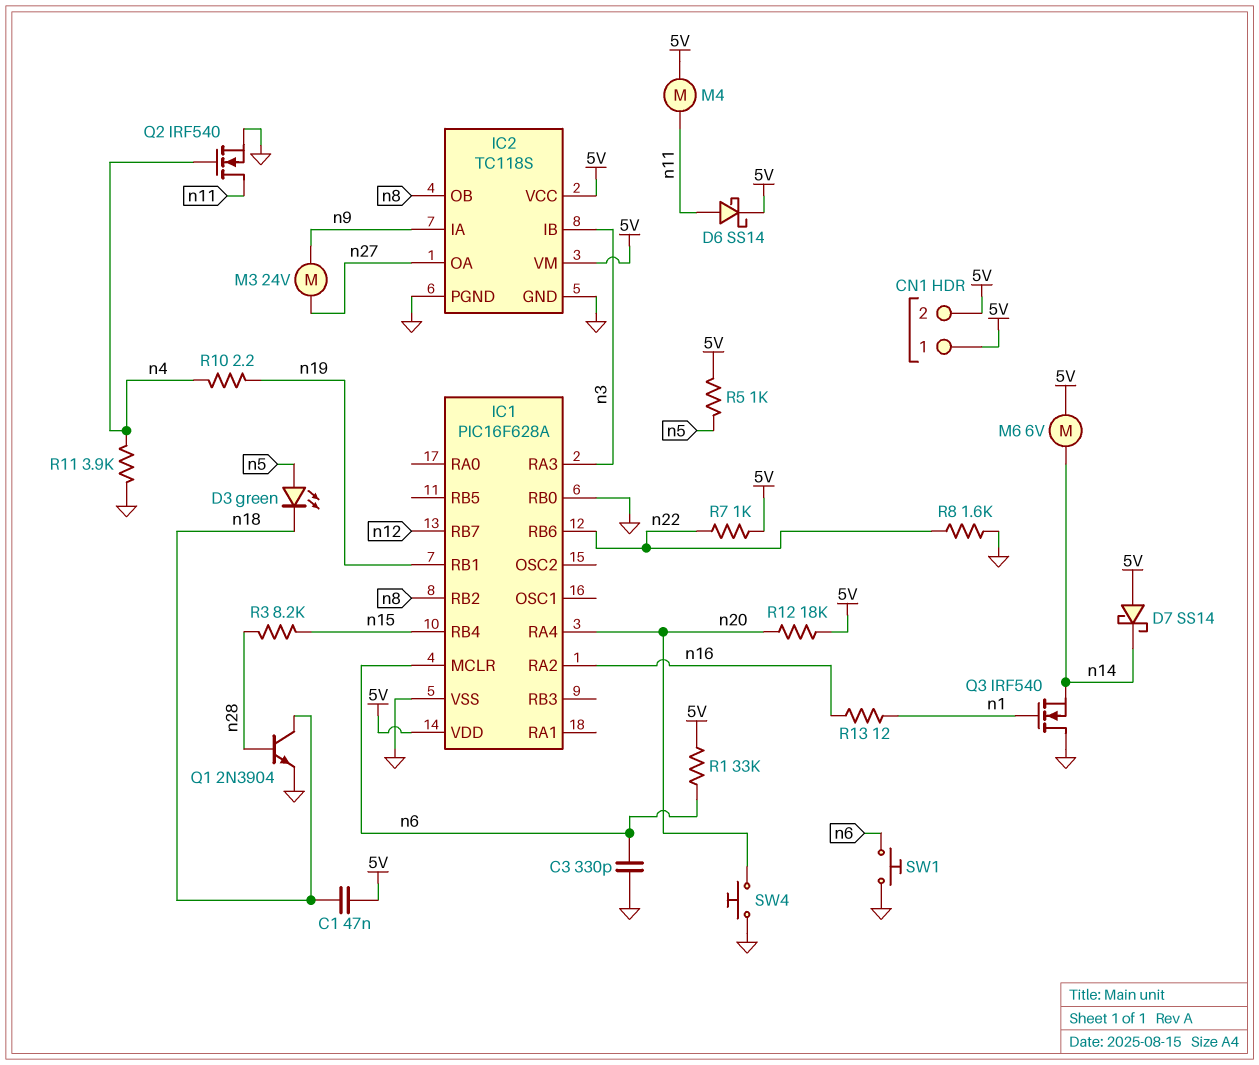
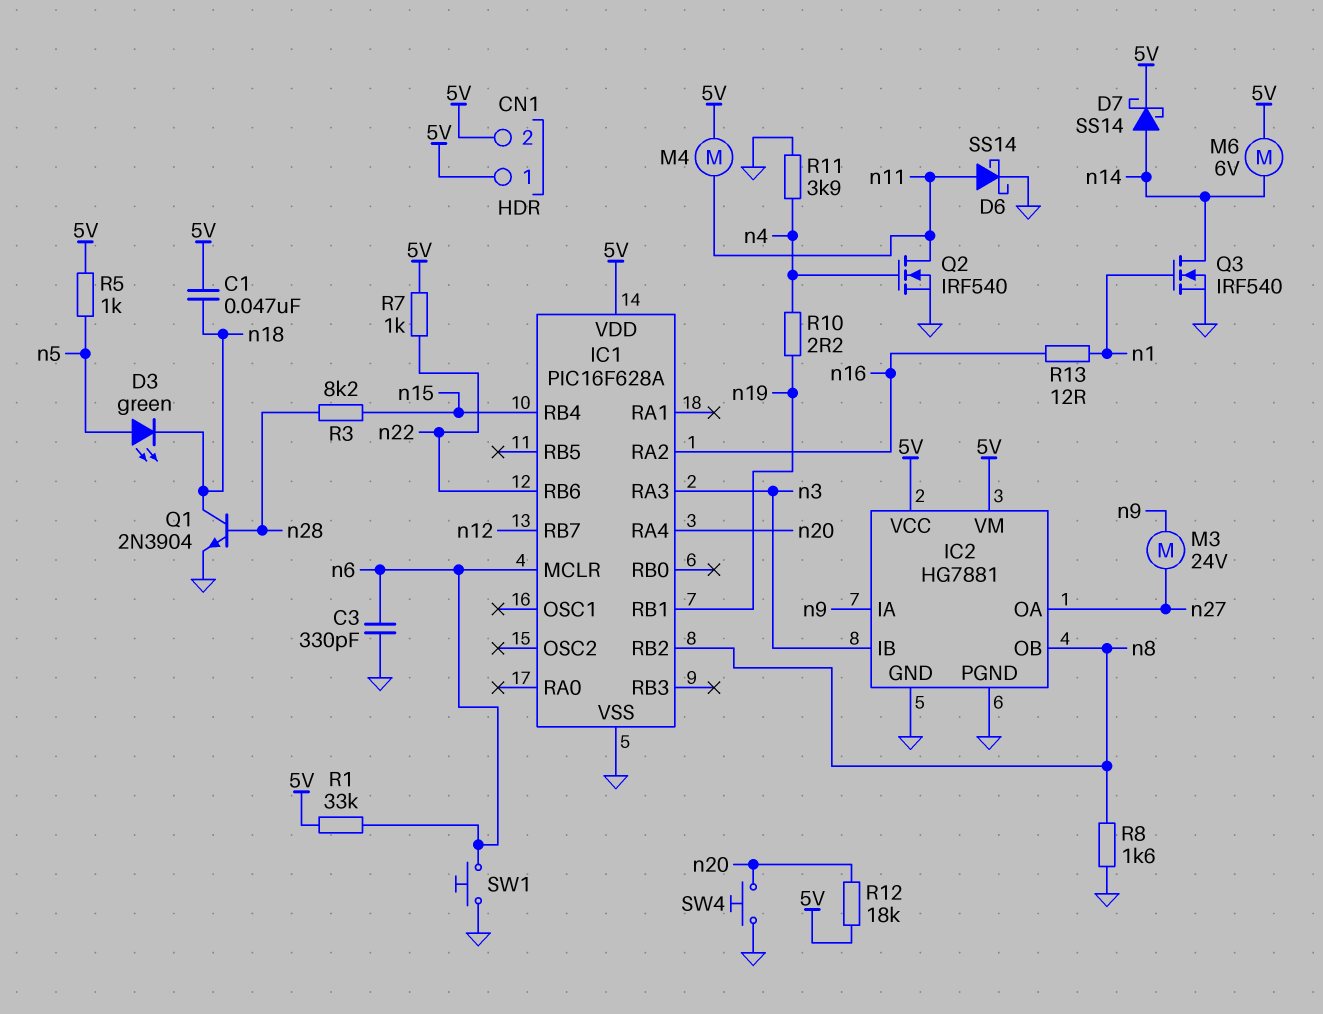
D6: schottky SS14 (A n11, K 5V) -> schottky SS14 (A n11, K GND)
D7: schottky SS14 (A 5V, K n14) -> schottky SS14 (A n14, K 5V)
IC1 pin RB0: GND -> none
IC2: TC118S -> HG7881
Q3: NMOS IRF540 (G n1, D GND, S n14) -> NMOS IRF540 (G n1, D n14, S GND)
R8: 1.6k (GND, n22) -> 1.6k (GND, n8)

